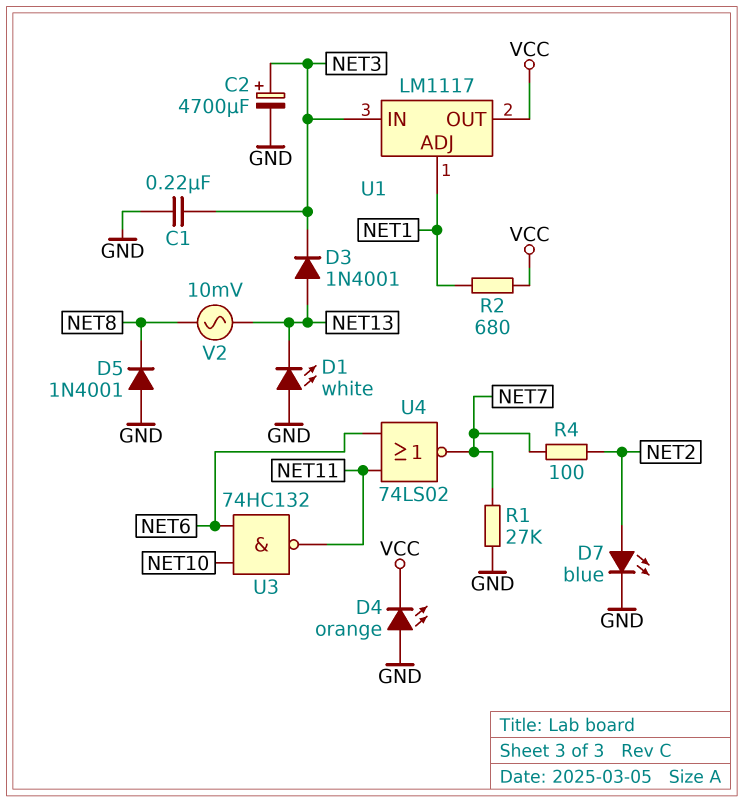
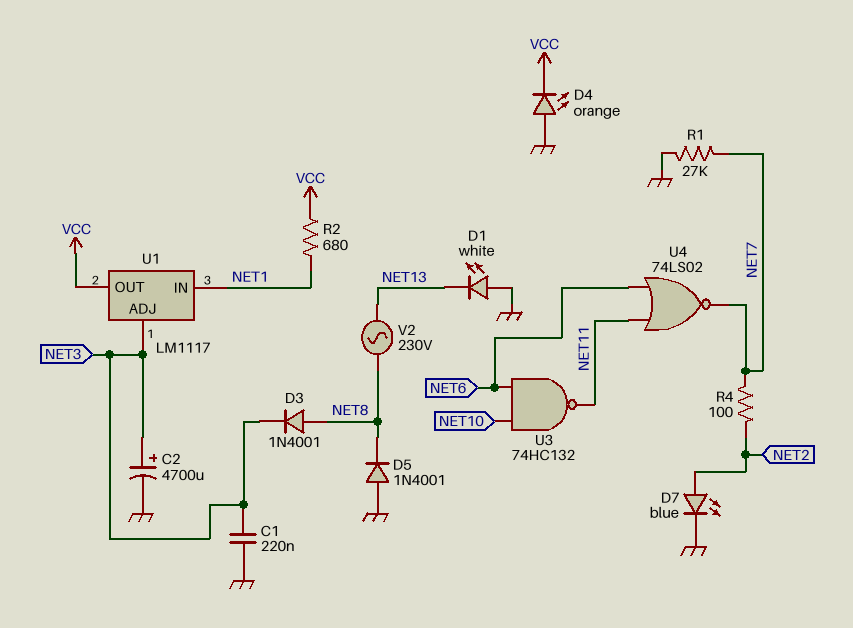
D3: diode 1N4001 (A NET13, K NET3) -> diode 1N4001 (A NET8, K NET3)
U1 pin ADJ: NET1 -> NET3
U1 pin IN: NET3 -> NET1
V2: AC 10mV (NET8, NET13) -> AC 230V (NET8, NET13)

